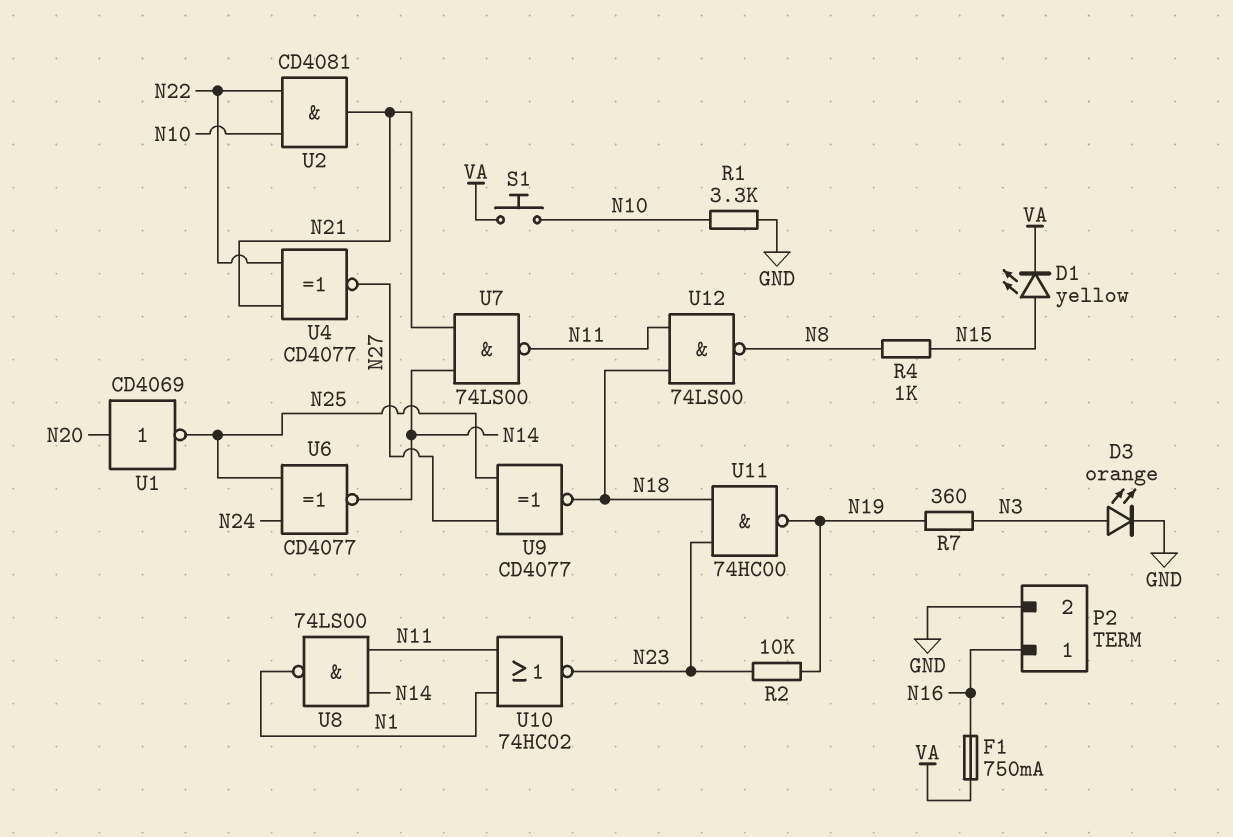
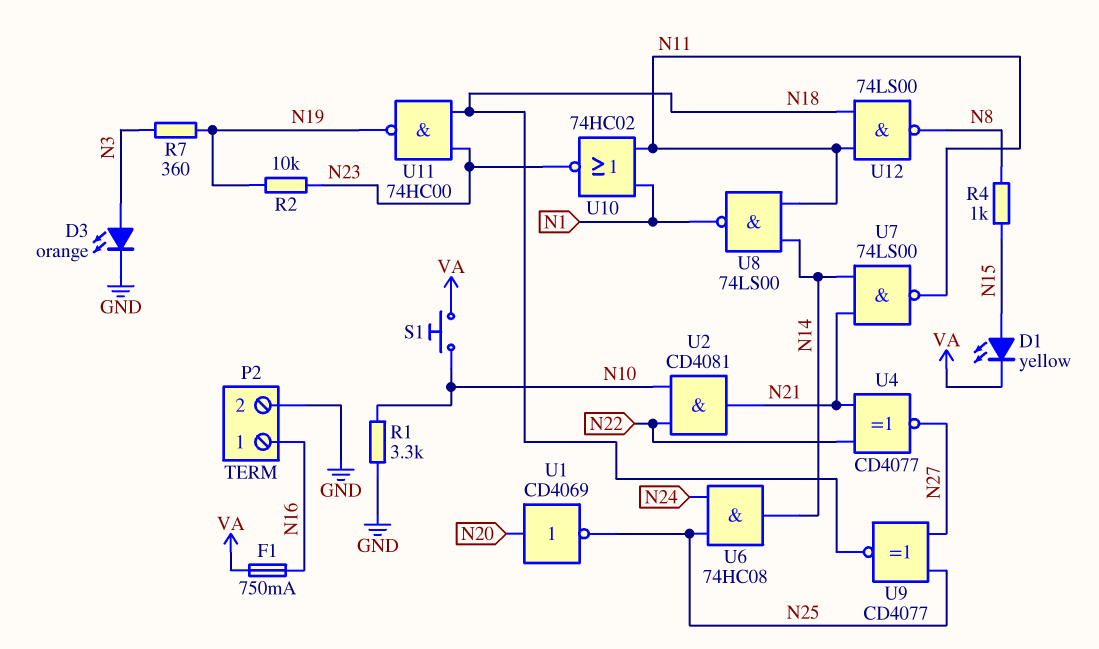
U6: XNOR CD4077 (in N24, in N25, out N14) -> AND 74HC08 (in N24, in N25, out N14)

